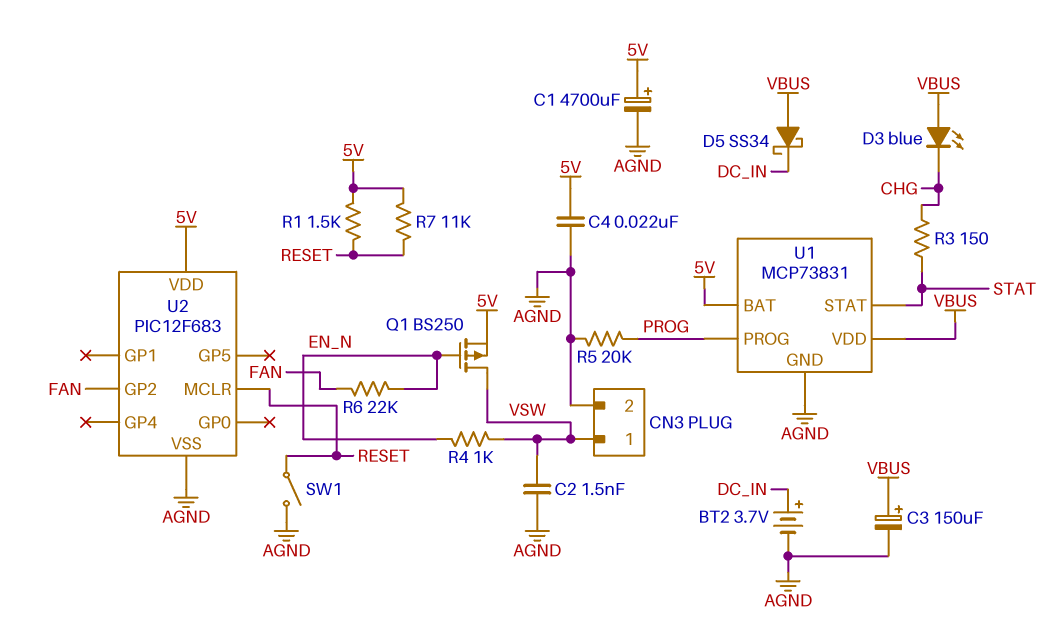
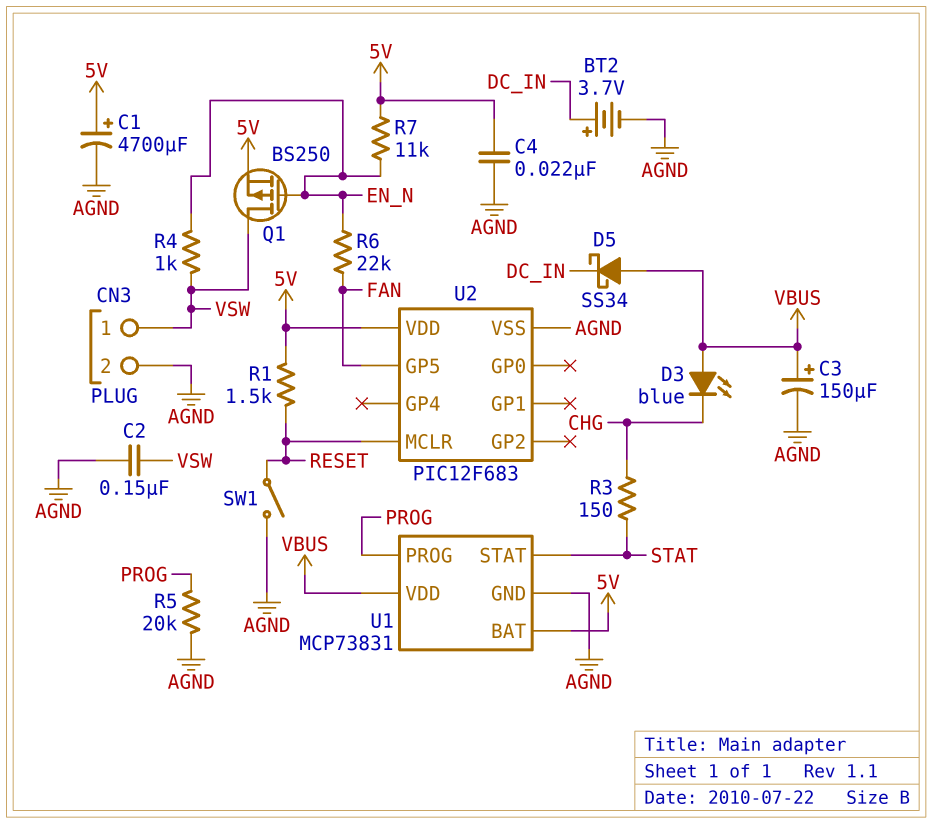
C2: 1.5nF (AGND, VSW) -> 150nF (AGND, VSW)
R7: 11k (5V, RESET) -> 11k (5V, EN_N)
U2 pin GP2: FAN -> none
U2 pin GP5: none -> FAN

